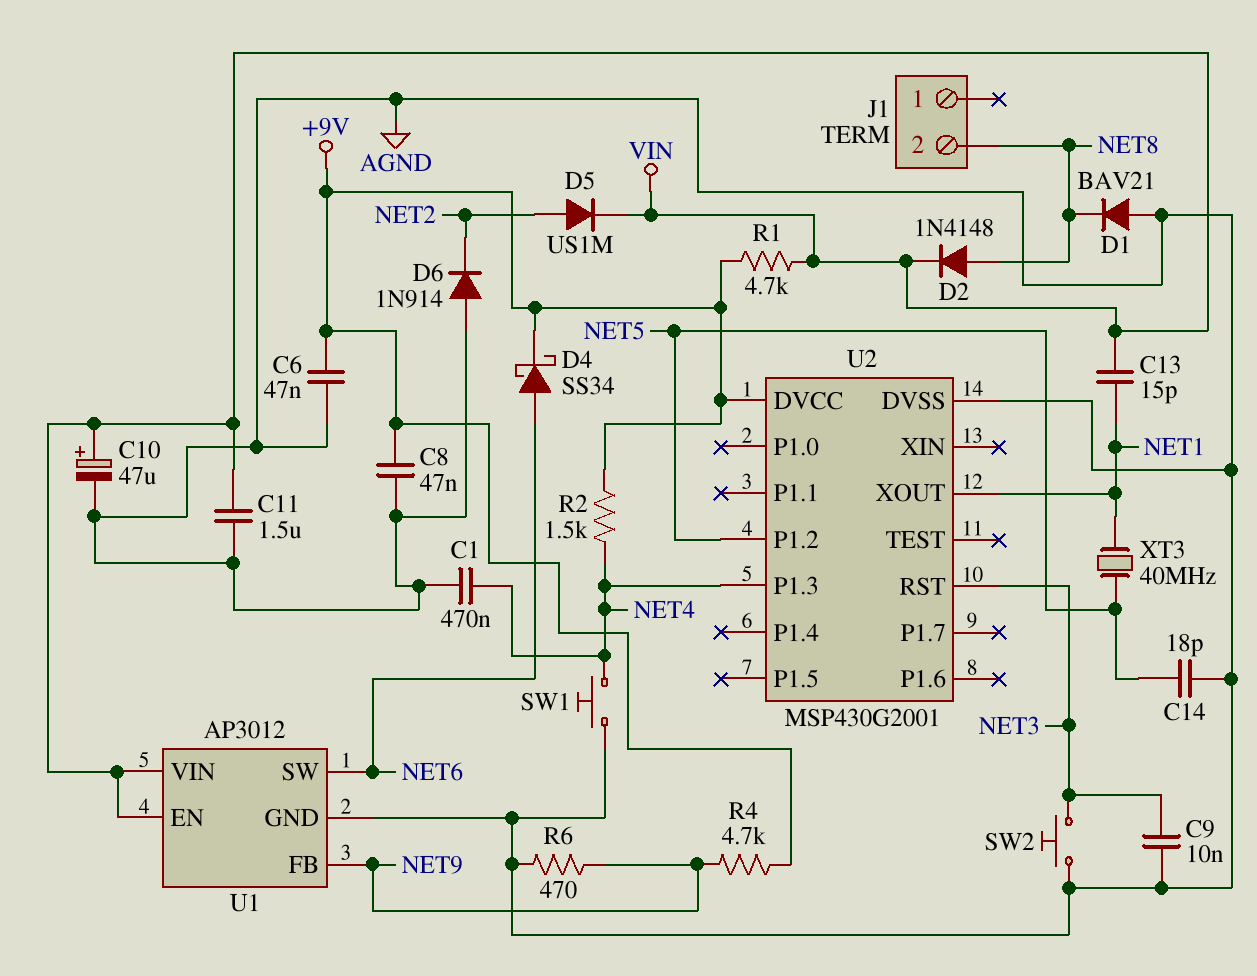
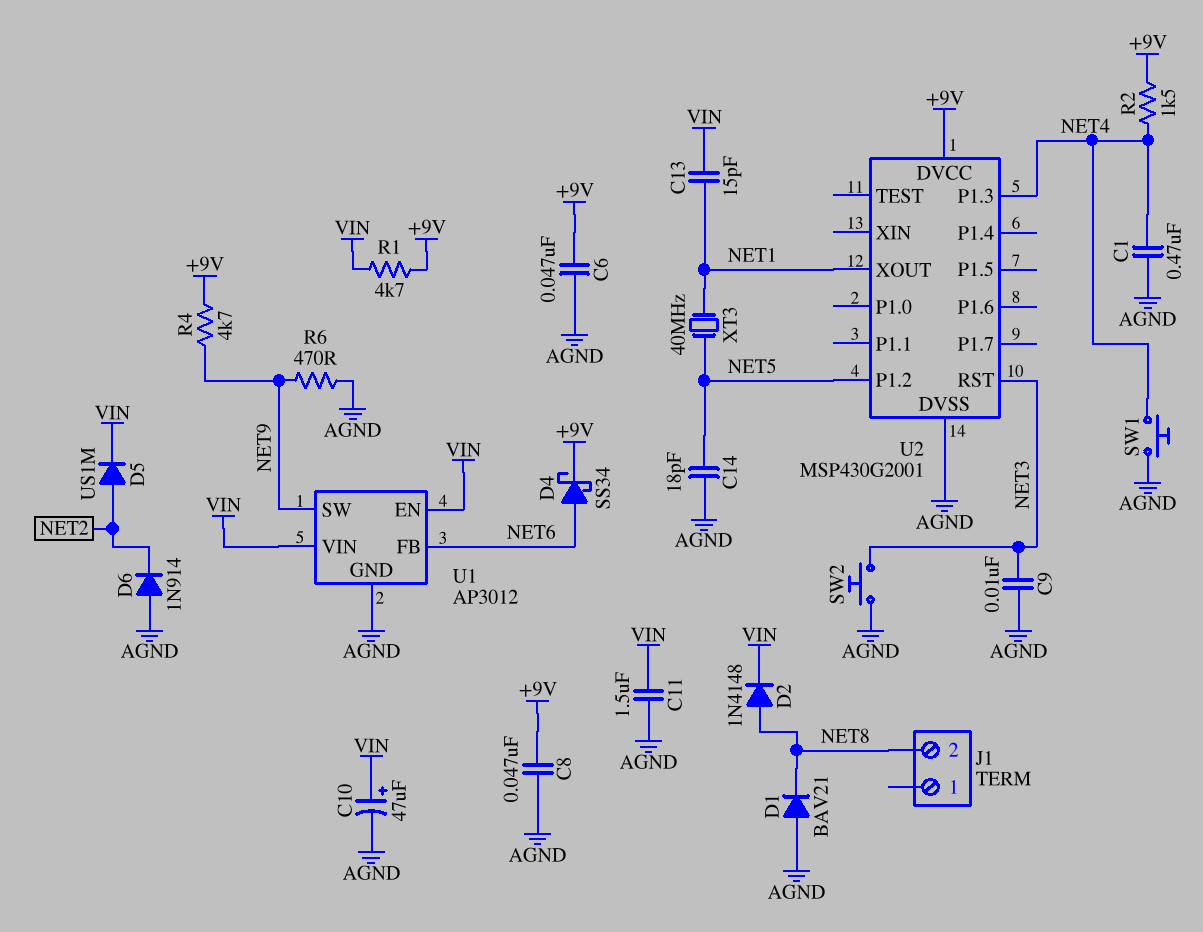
U1 pin FB: NET9 -> NET6
U1 pin SW: NET6 -> NET9

